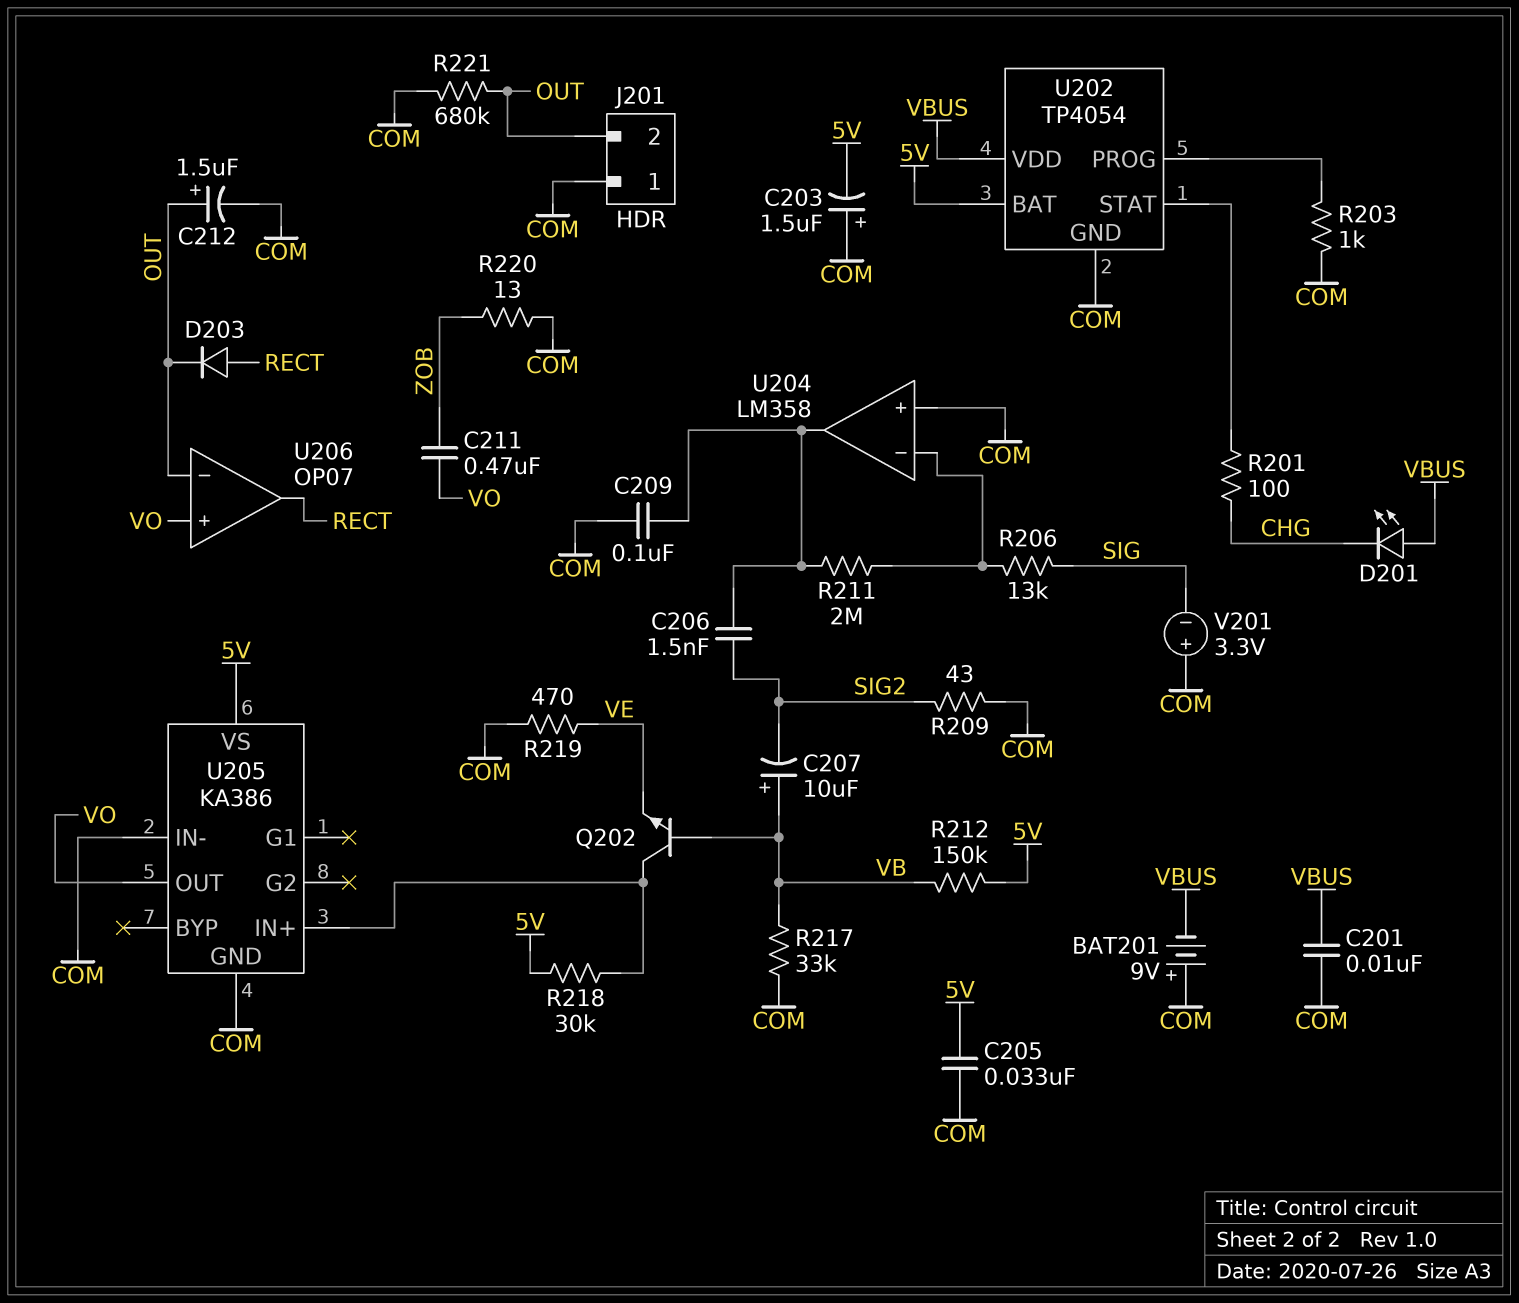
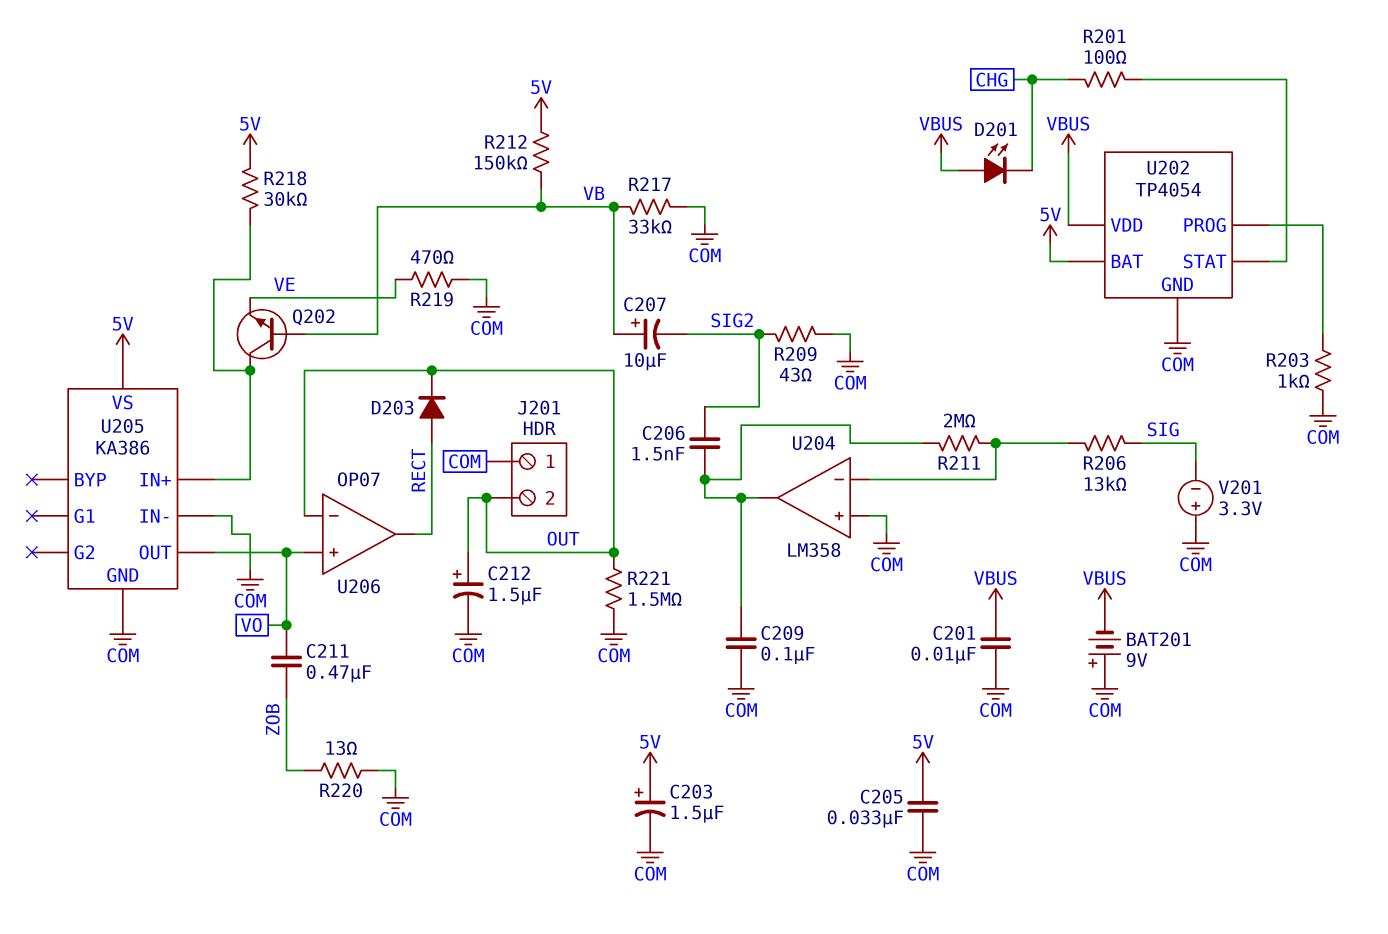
C203: 1.5uF (plus COM, minus 5V) -> 1.5uF (plus 5V, minus COM)
R221: 680k (COM, OUT) -> 1.5M (COM, OUT)

